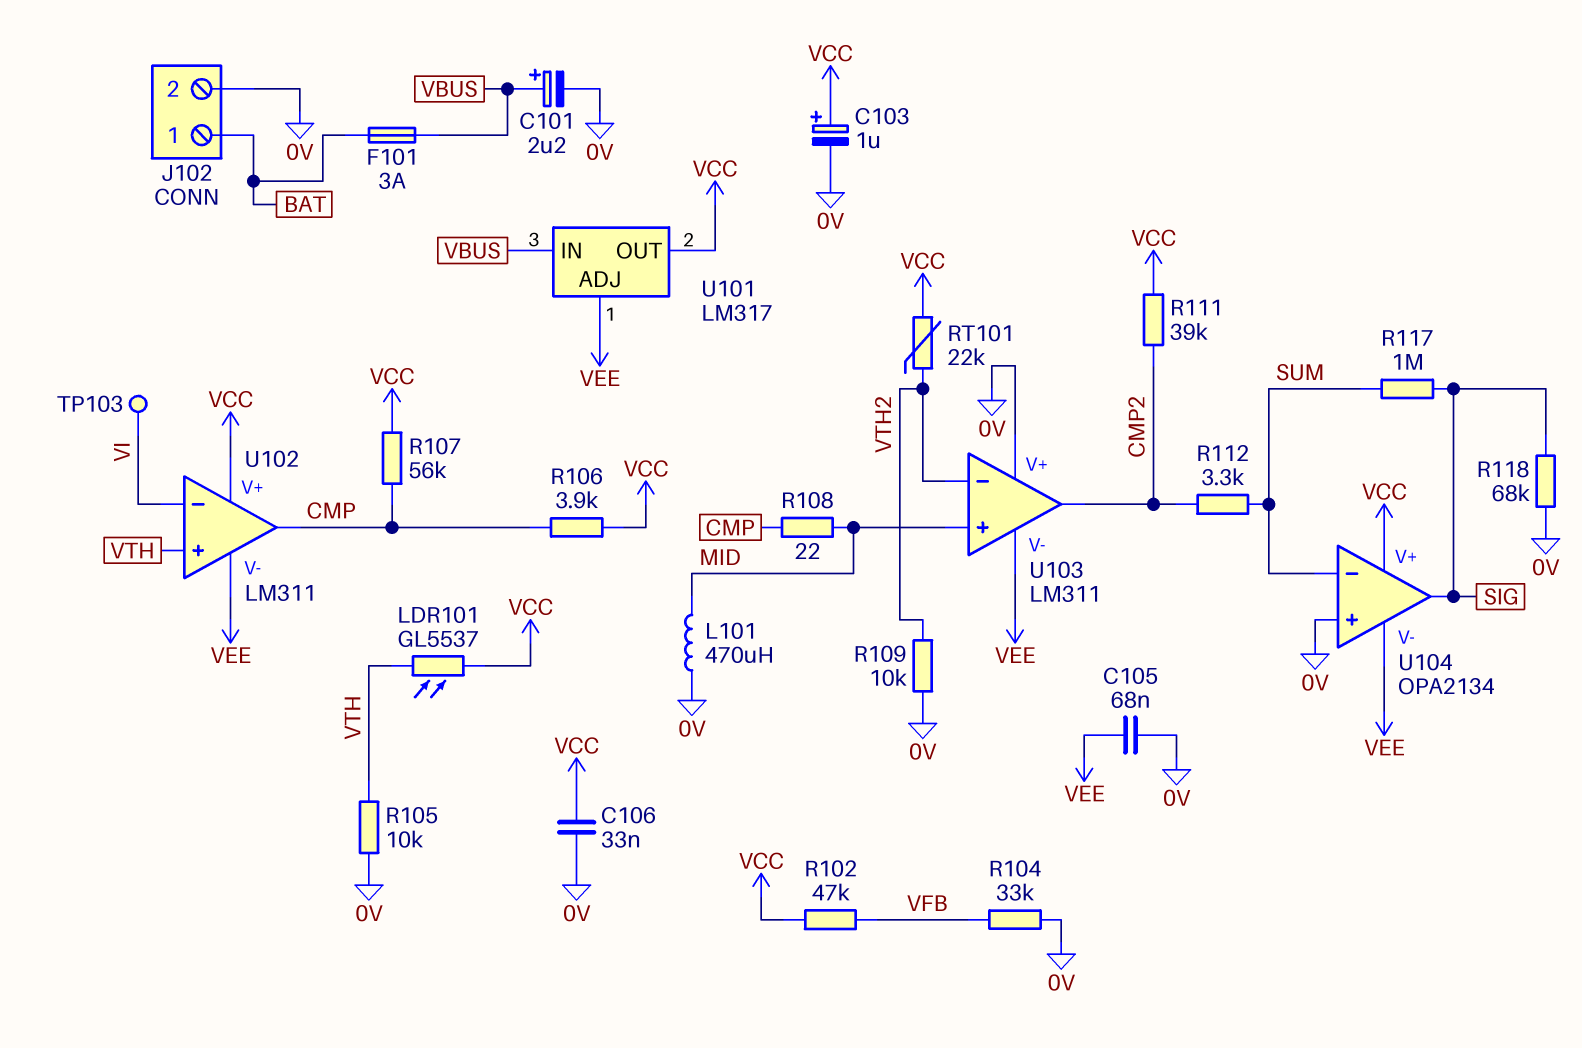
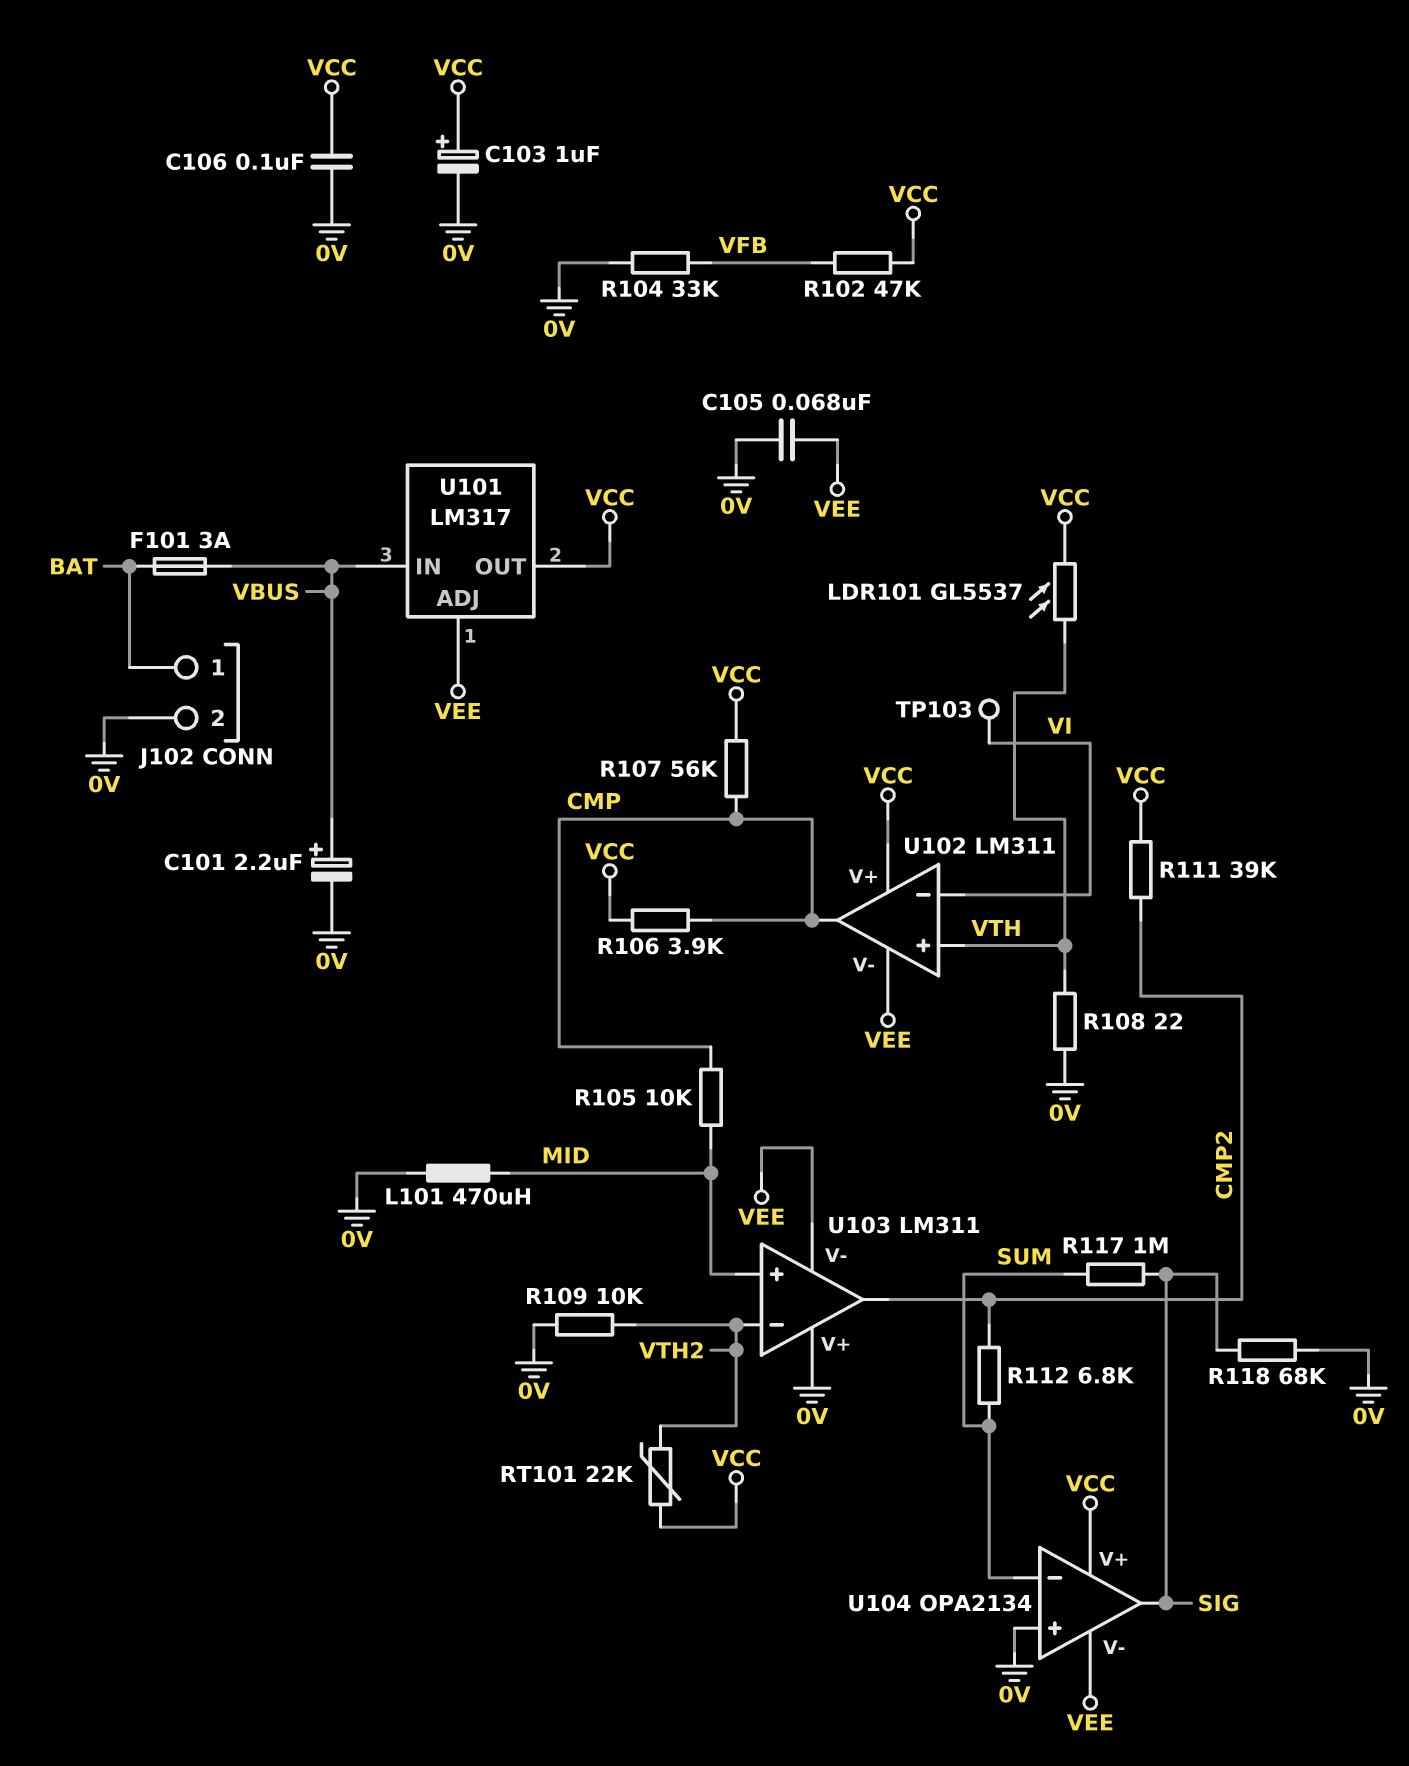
C106: 33nF (0V, VCC) -> 100nF (0V, VCC)
R105: 10k (0V, VTH) -> 10k (CMP, MID)
R108: 22 (CMP, MID) -> 22 (0V, VTH)
R112: 3.3k (CMP2, SUM) -> 6.8k (CMP2, SUM)

